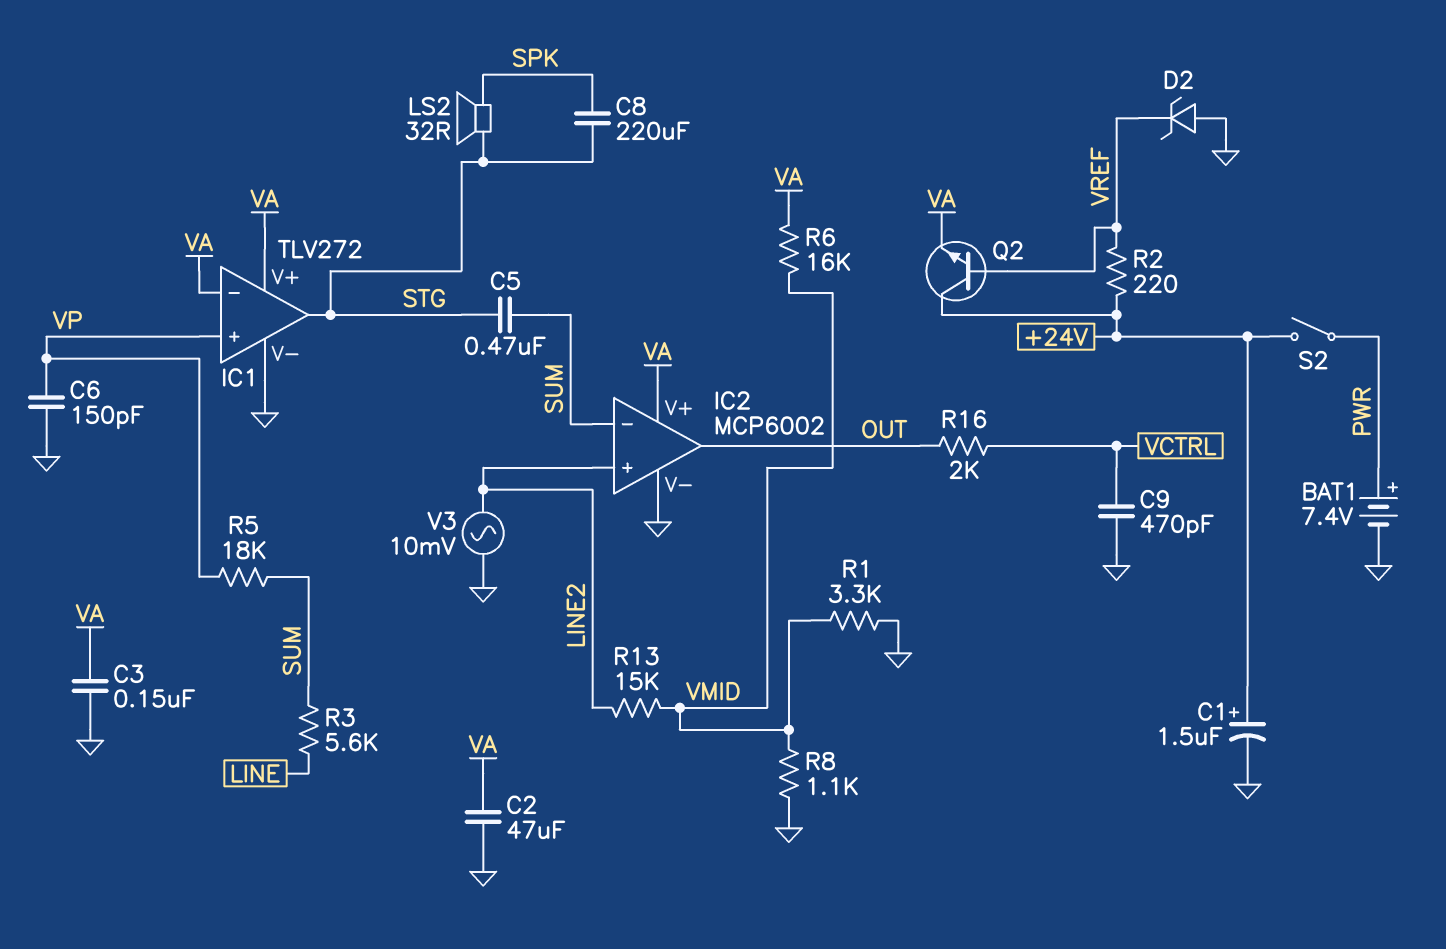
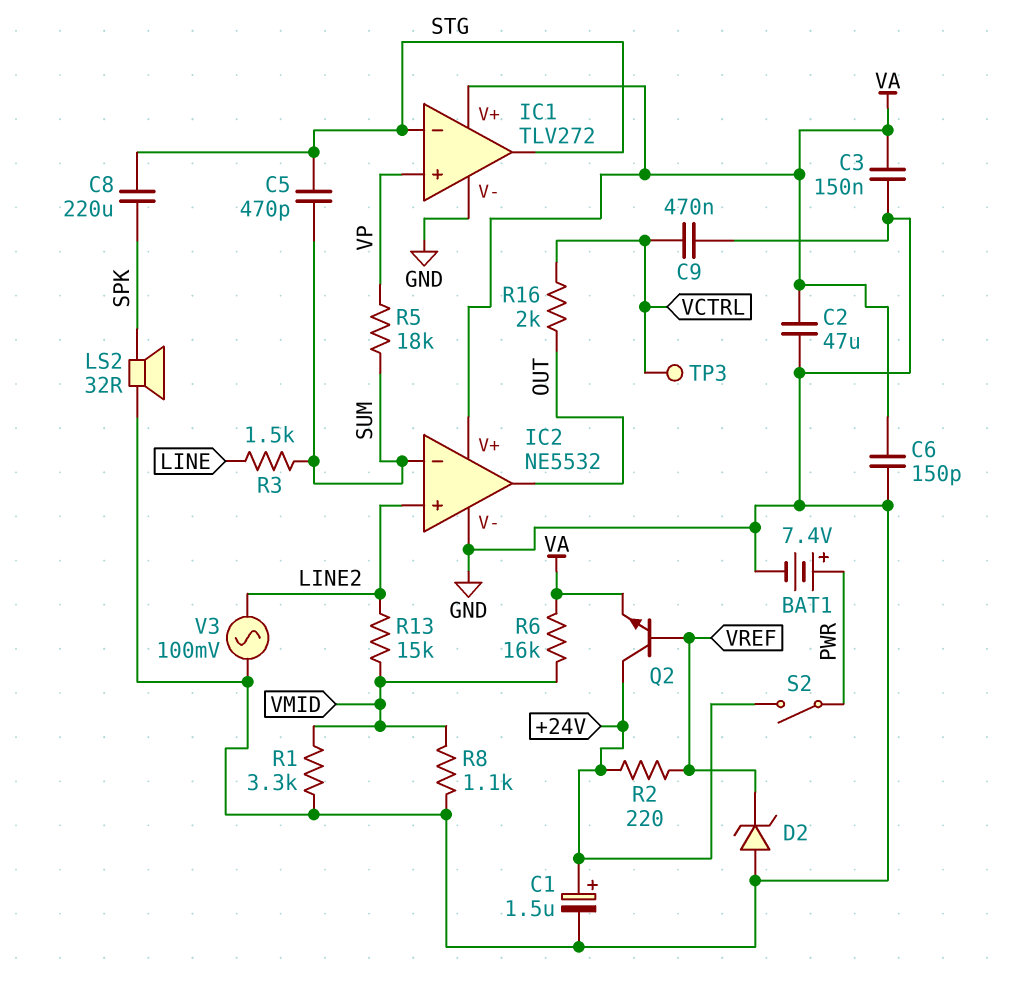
C5: 470nF (STG, SUM) -> 470pF (STG, SUM)
C6: 150pF (GND, VP) -> 150pF (GND, VA)
C9: 470pF (GND, VCTRL) -> 470nF (GND, VCTRL)
IC1 pin in-: VA -> STG
IC2: MCP6002 -> NE5532
LS2: speaker 32R (SPK, STG) -> speaker 32R (GND, SPK)
R3: 5.6k (LINE, SUM) -> 1.5k (LINE, SUM)
TP3: none -> test point (VCTRL)
V3: AC 10mV (GND, LINE2) -> AC 100mV (GND, LINE2)

